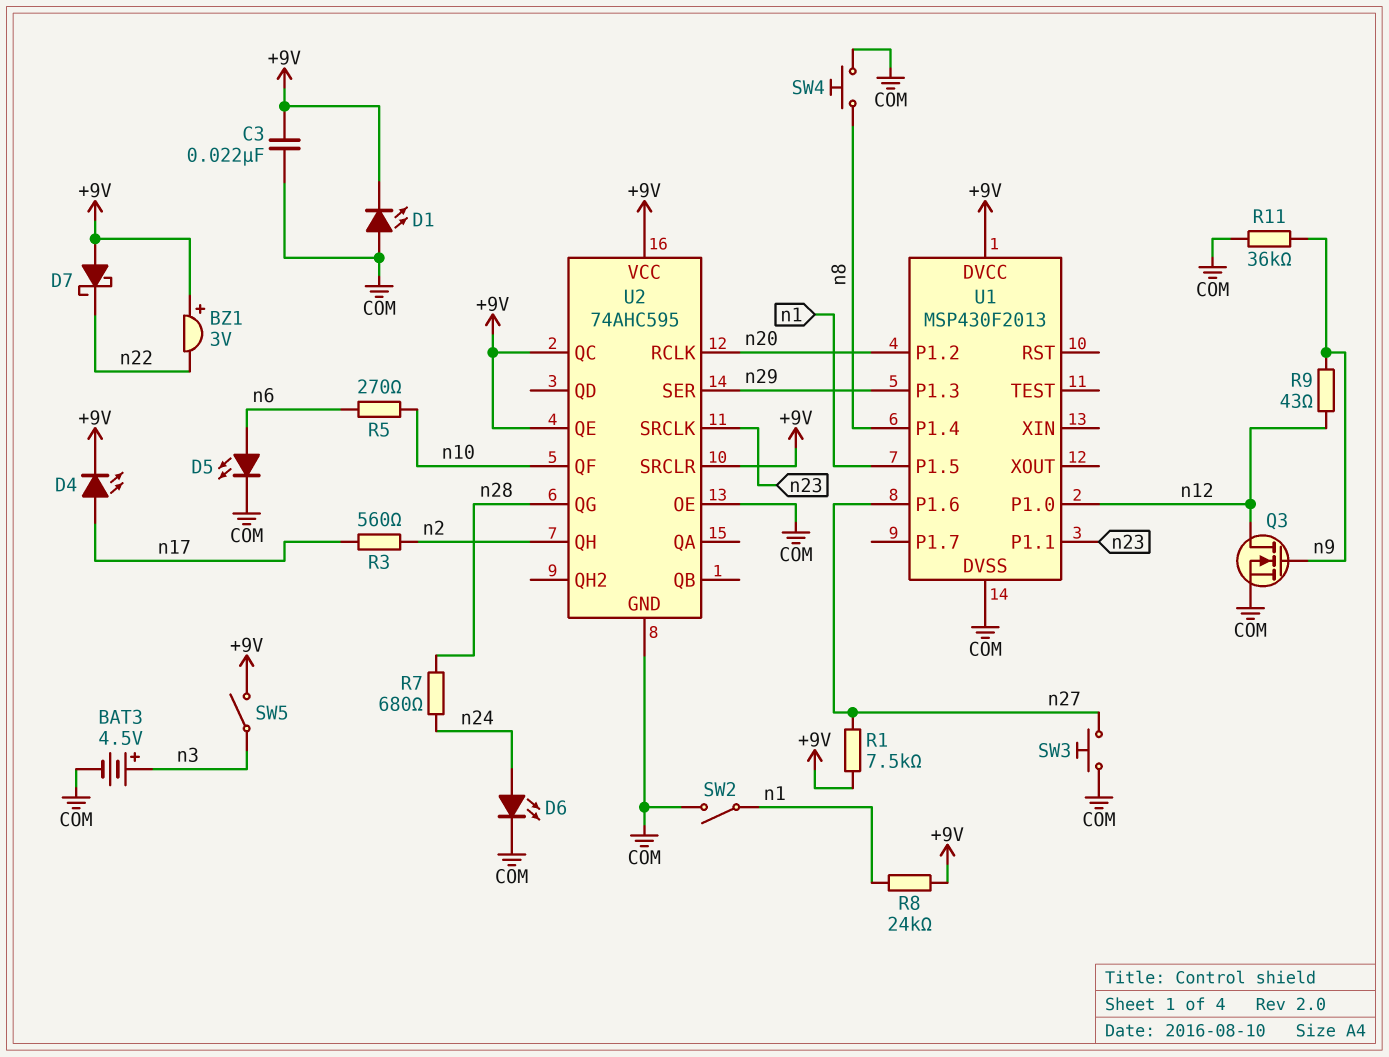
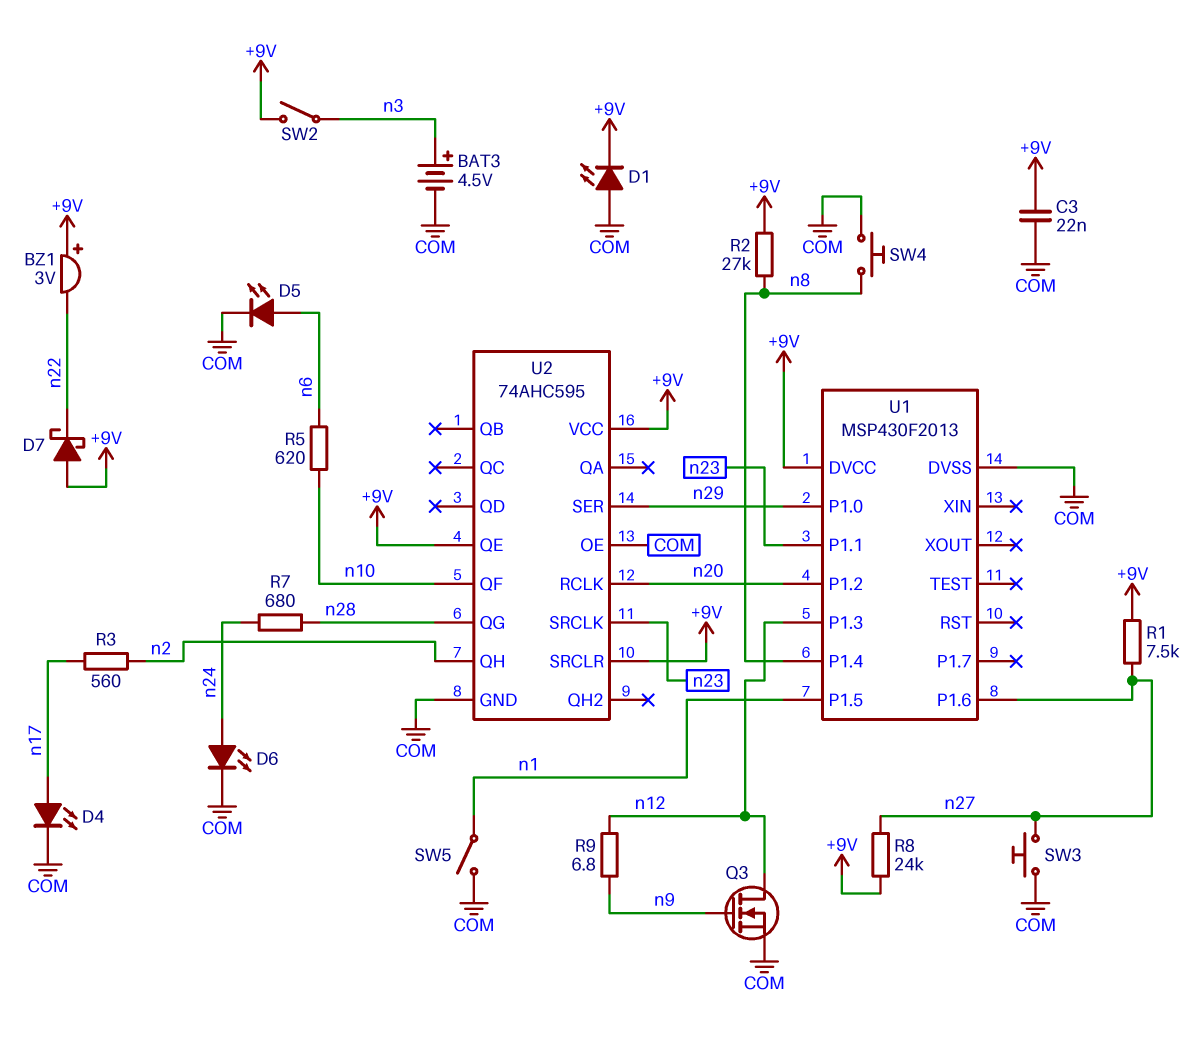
D4: LED (A n17, K +9V) -> LED (A n17, K COM)
R2: none -> 27k (+9V, n8)
R5: 270 (n6, n10) -> 620 (n6, n10)
R8: 24k (+9V, n1) -> 24k (+9V, n27)
R9: 43 (n9, n12) -> 6.8 (n9, n12)
R11: 36k (COM, n9) -> none
SW2: switch (COM, n1) -> switch (+9V, n3)
SW5: switch (+9V, n3) -> switch (COM, n1)
U1 pin P1.0: n12 -> n29
U1 pin P1.3: n29 -> n12
U2 pin QC: +9V -> none

